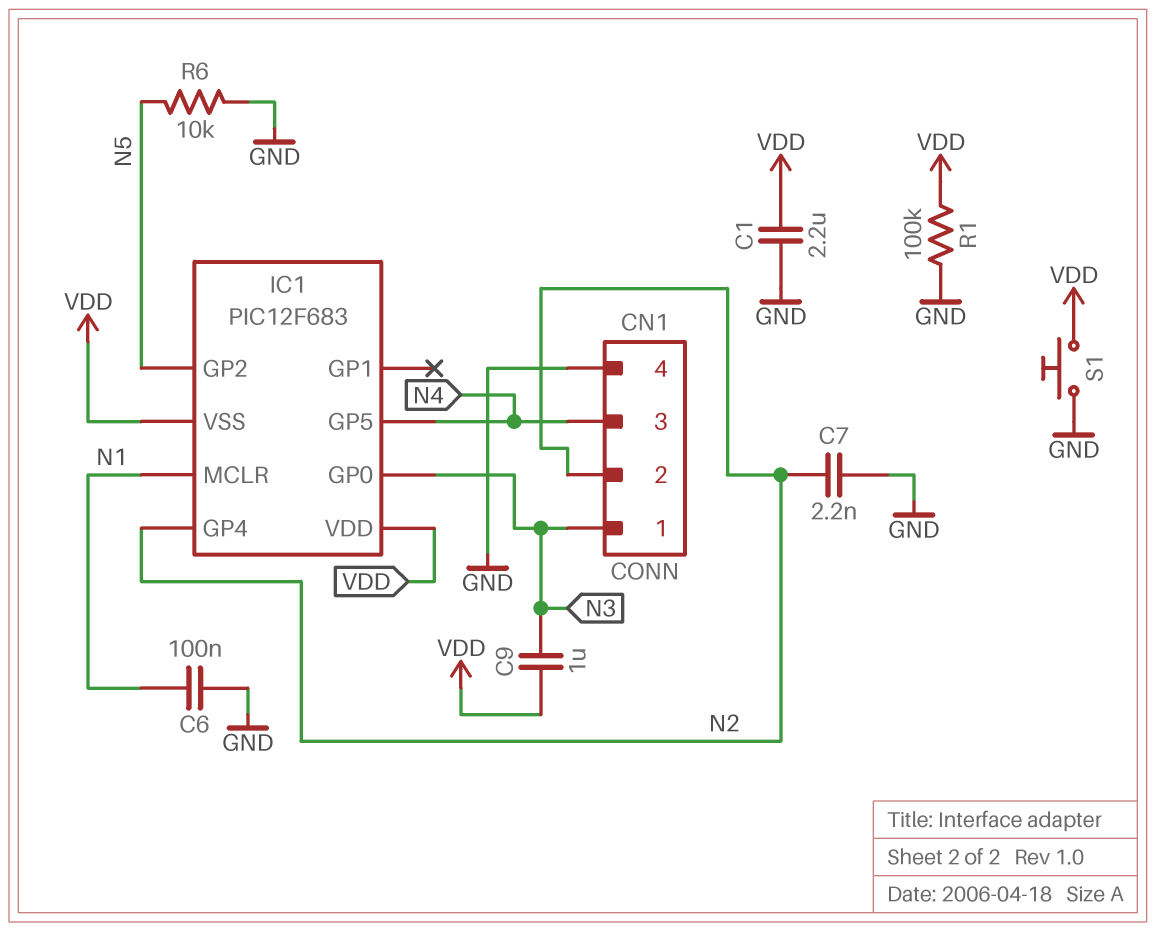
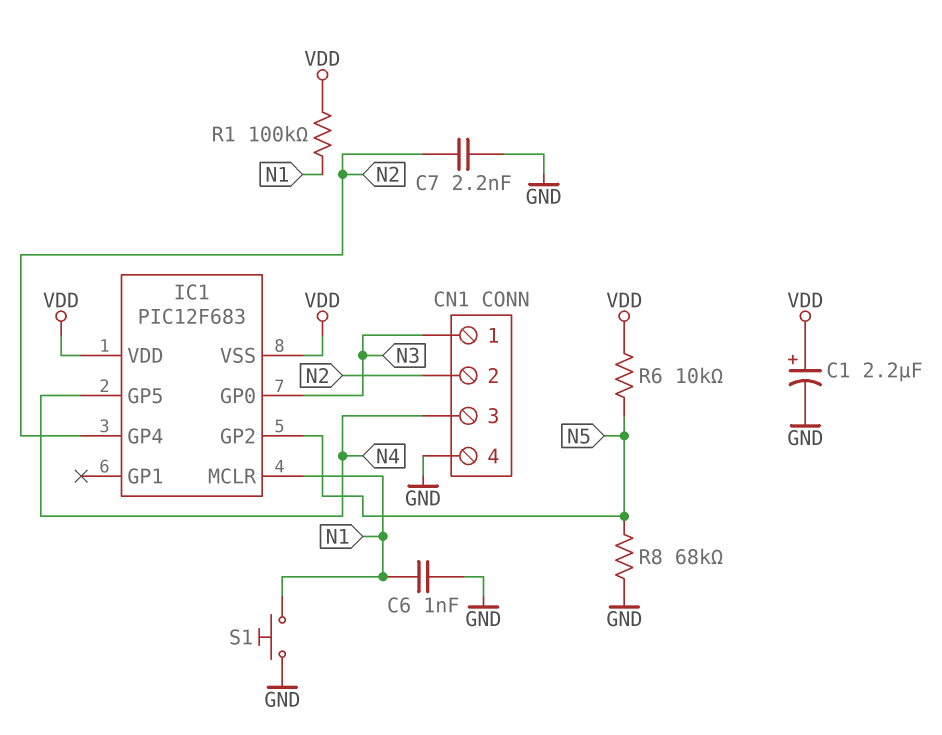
C1: 2.2uF (GND, VDD) -> 2.2uF (plus VDD, minus GND)
C6: 100nF (GND, N1) -> 1nF (GND, N1)
C9: 1uF (N3, VDD) -> none
R1: 100k (GND, VDD) -> 100k (N1, VDD)
R6: 10k (GND, N5) -> 10k (N5, VDD)
R8: none -> 68k (GND, N5)
S1: button (GND, VDD) -> button (GND, N1)

